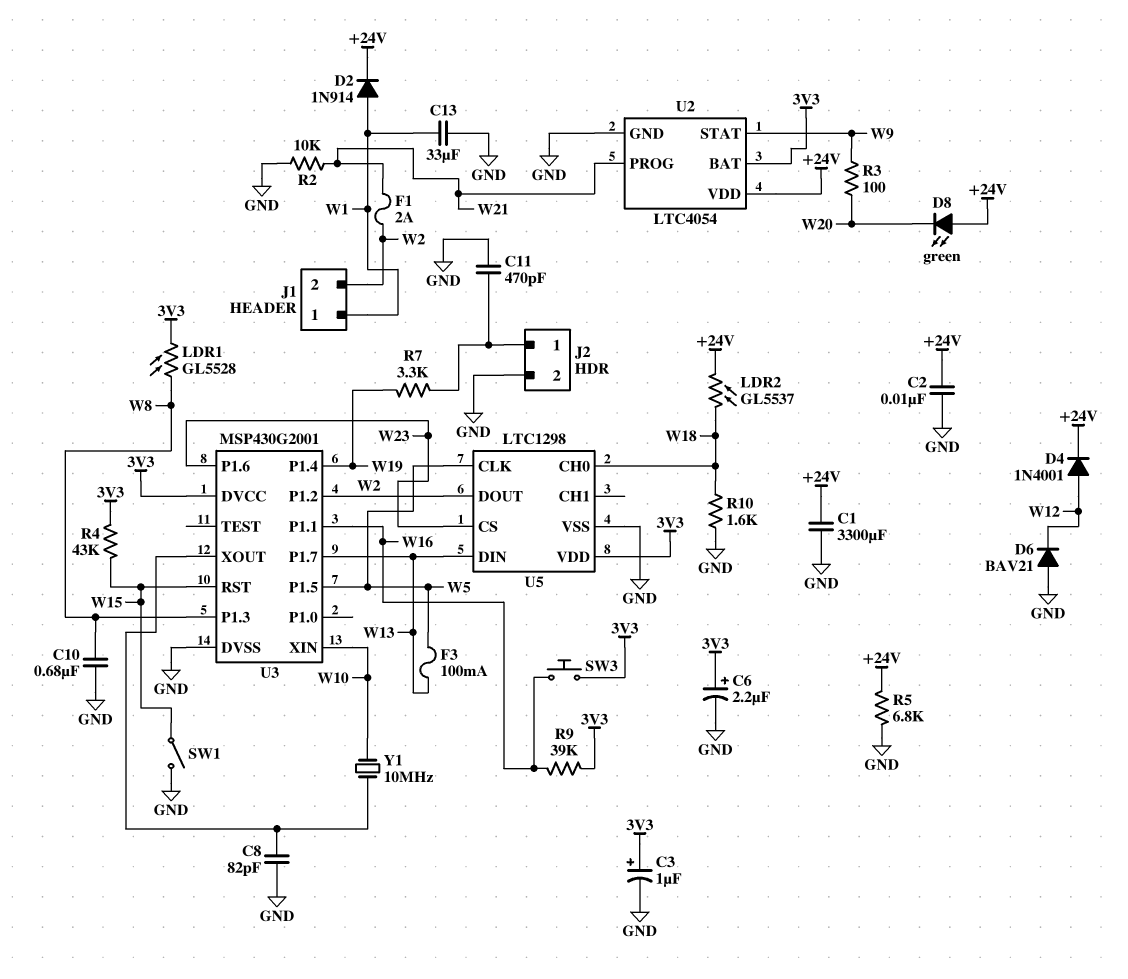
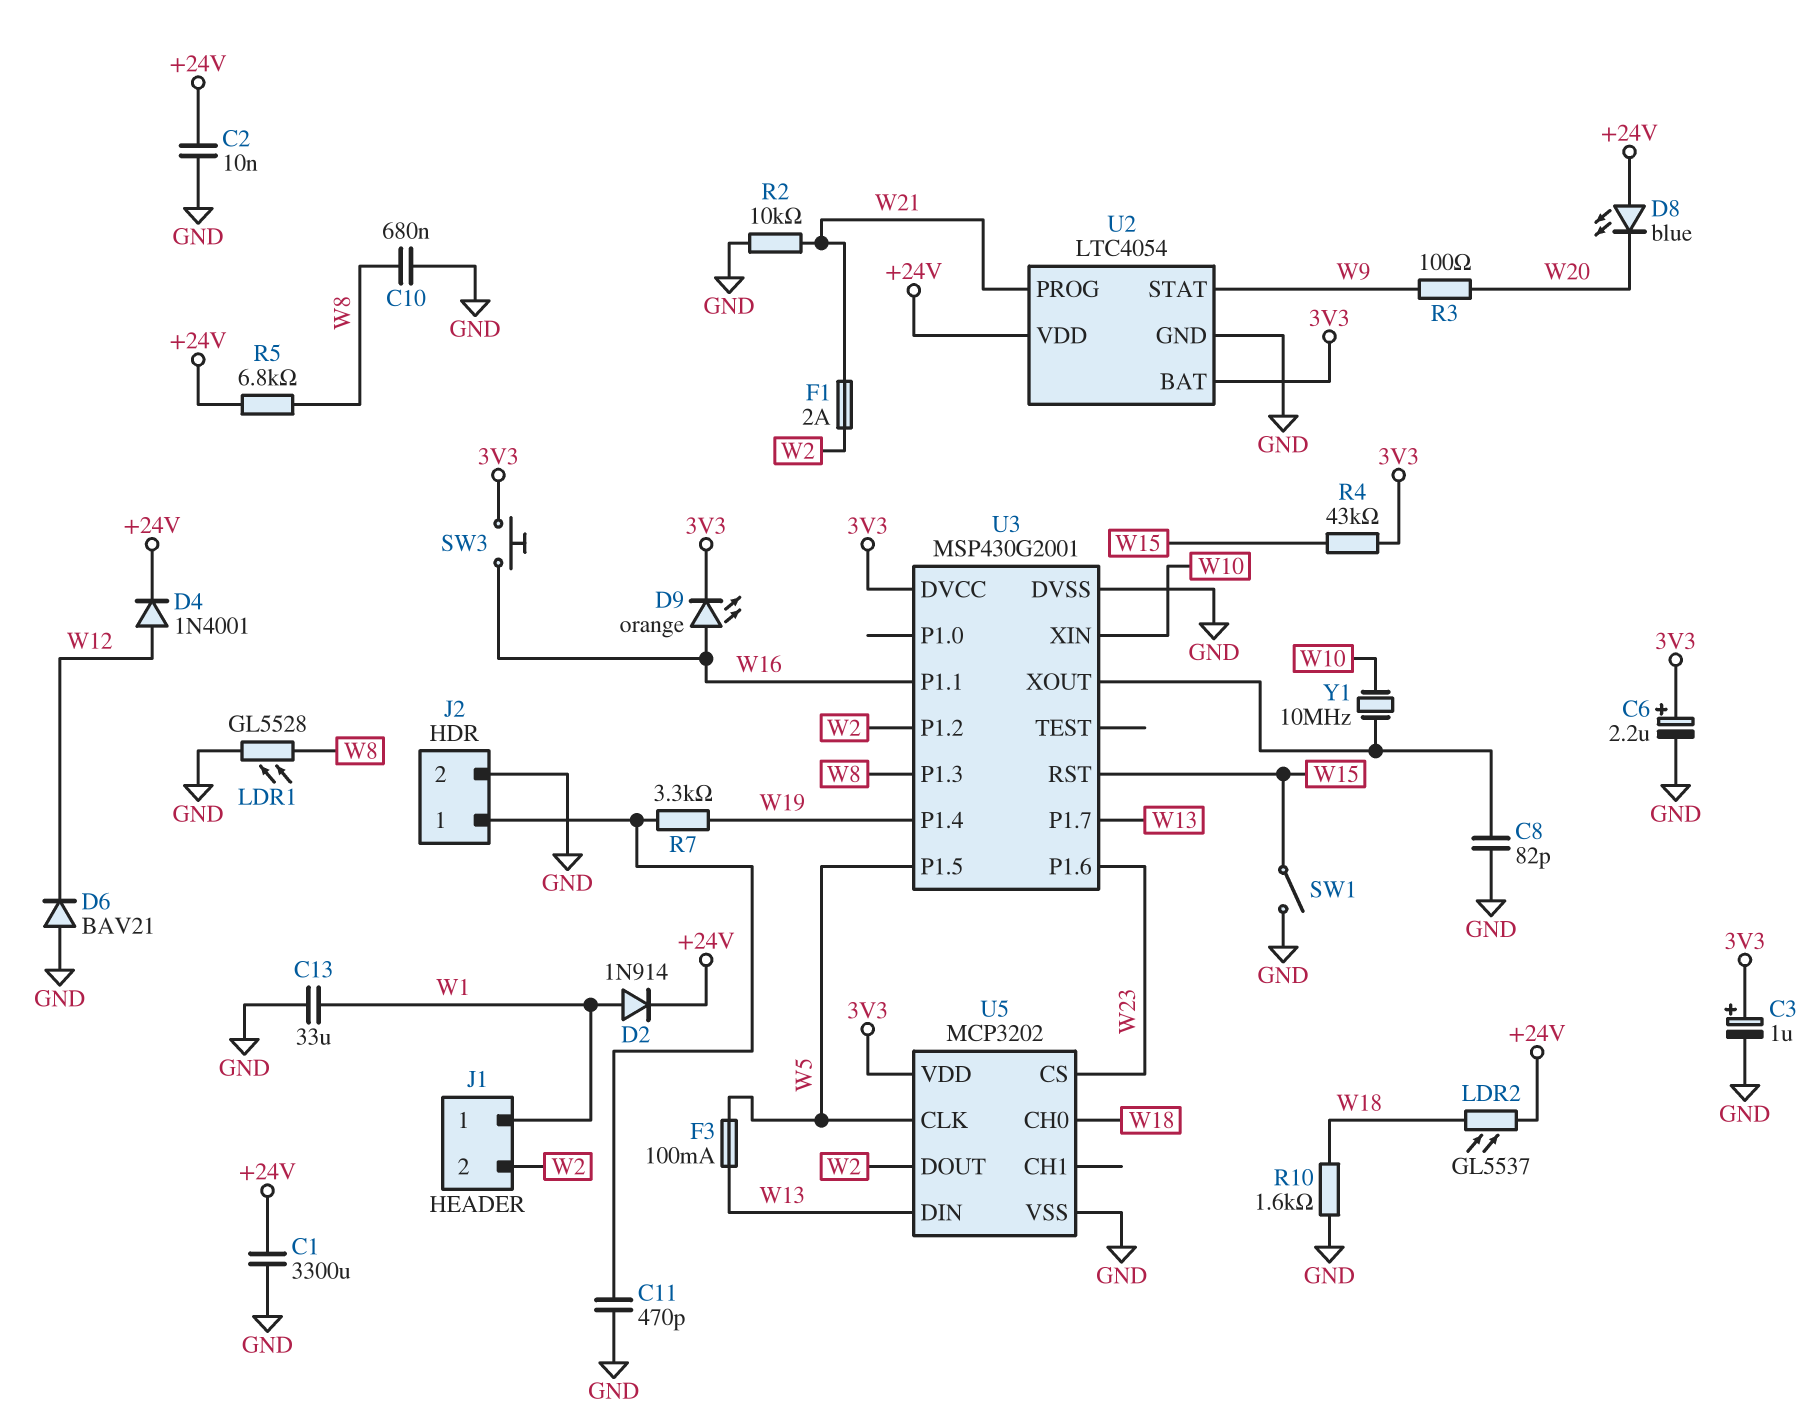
D8: LED green (A +24V, K W20) -> LED blue (A +24V, K W20)
D9: none -> LED orange (A W16, K 3V3)
LDR1: GL5528 (3V3, W8) -> GL5528 (GND, W8)
R5: 6.8k (+24V, GND) -> 6.8k (+24V, W8)
R9: 39k (3V3, W16) -> none
U5: LTC1298 -> MCP3202

